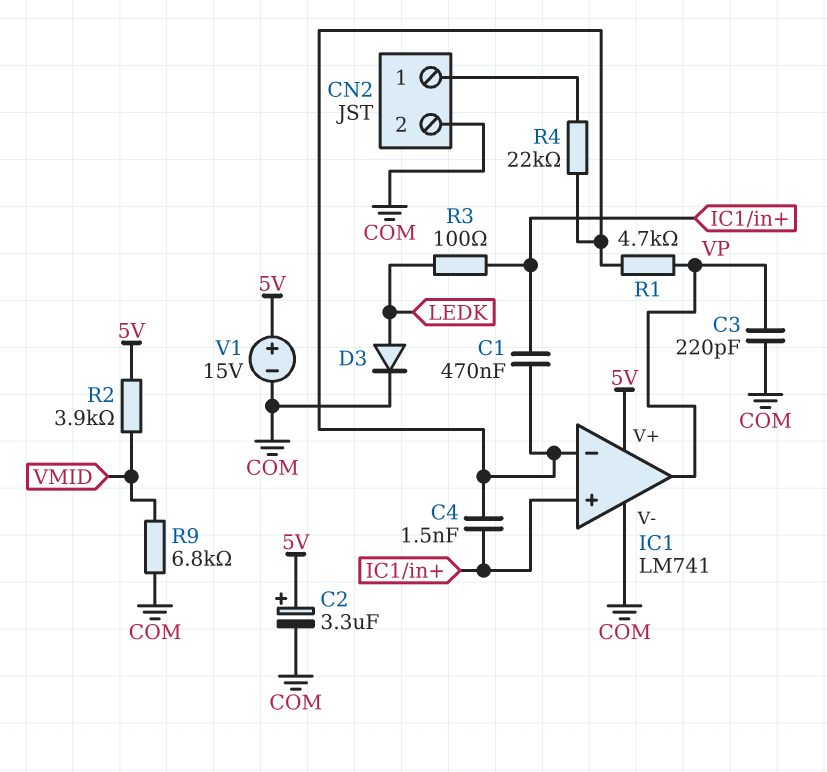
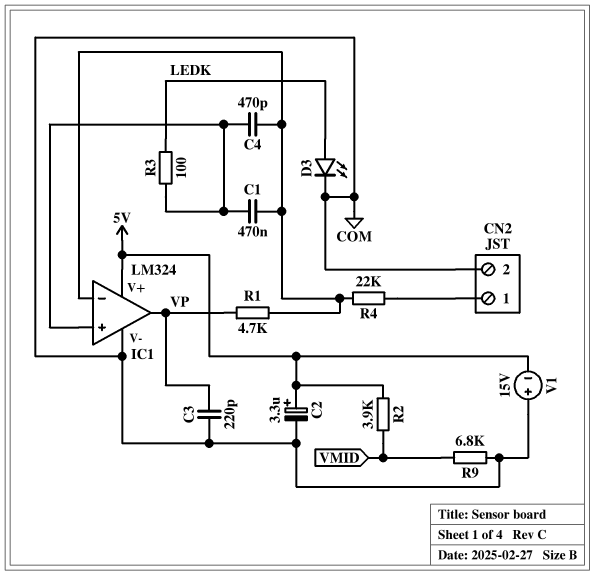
C4: 1.5nF (IC1/in+, IC1/in-) -> 470pF (IC1/in+, IC1/in-)
D3: diode (A LEDK, K COM) -> LED (A LEDK, K COM)
IC1: LM741 -> LM324
V1: 15V (plus 5V, minus COM) -> 15V (plus COM, minus 5V)

